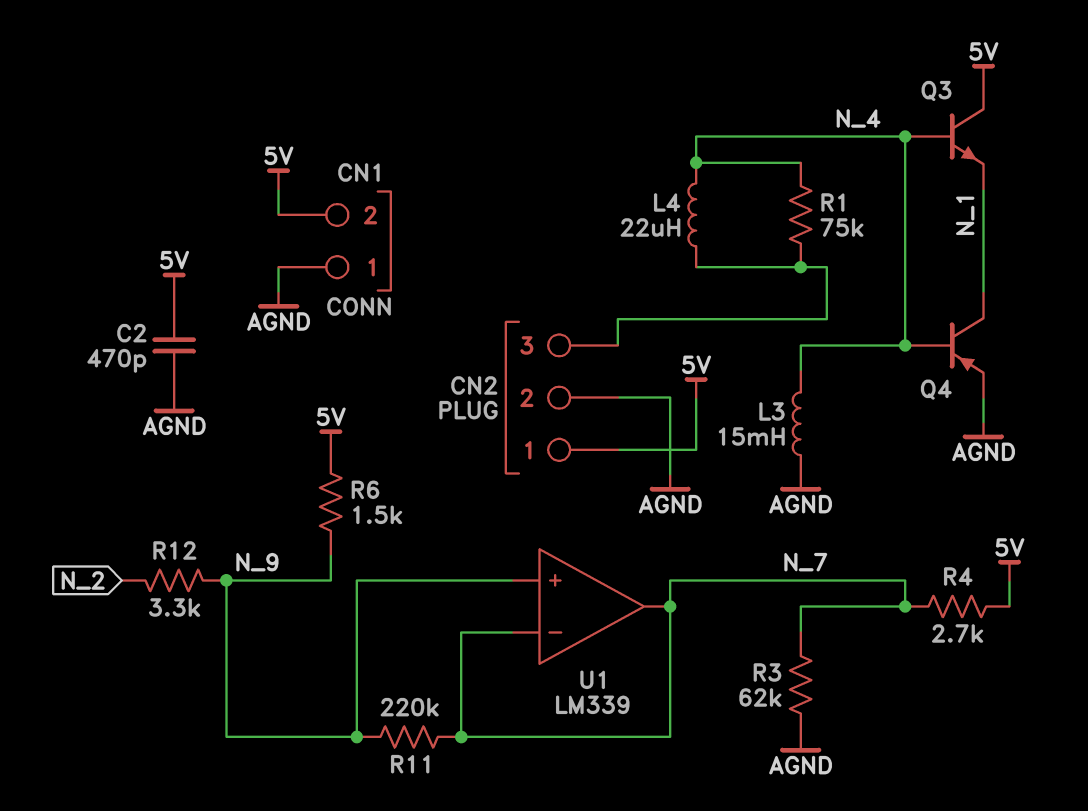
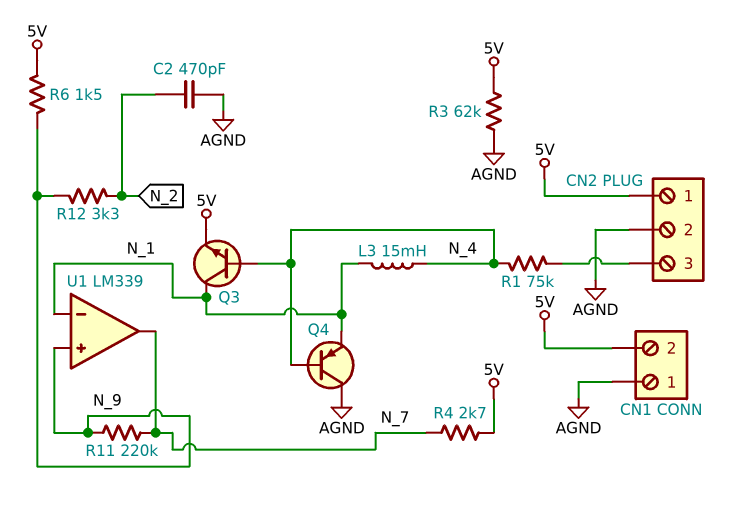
C2: 470pF (5V, AGND) -> 470pF (AGND, N_2)
L3: 15mH (AGND, N_4) -> 15mH (N_1, N_4)
L4: 22uH (CN2/3, N_4) -> none
Q3: NPN (B N_4, C 5V, E N_1) -> NPN (B N_4, C N_1, E 5V)
Q4: PNP (B N_4, C N_1, E AGND) -> PNP (B N_4, C AGND, E N_1)
R3: 62k (AGND, N_7) -> 62k (5V, AGND)
U1 pin in-: N_7 -> N_1

